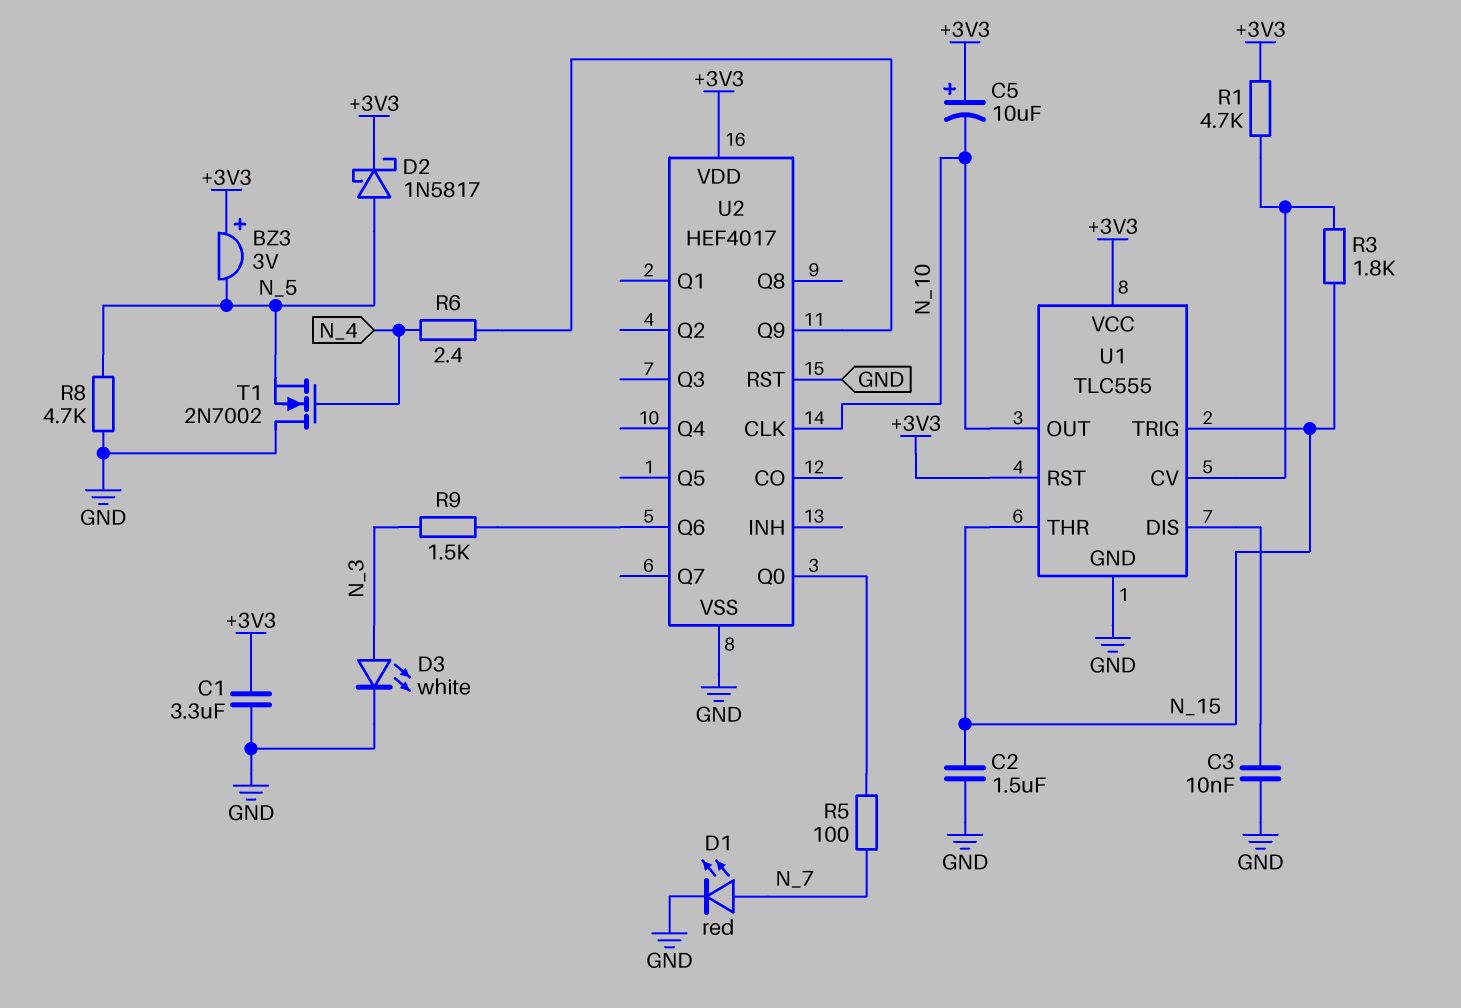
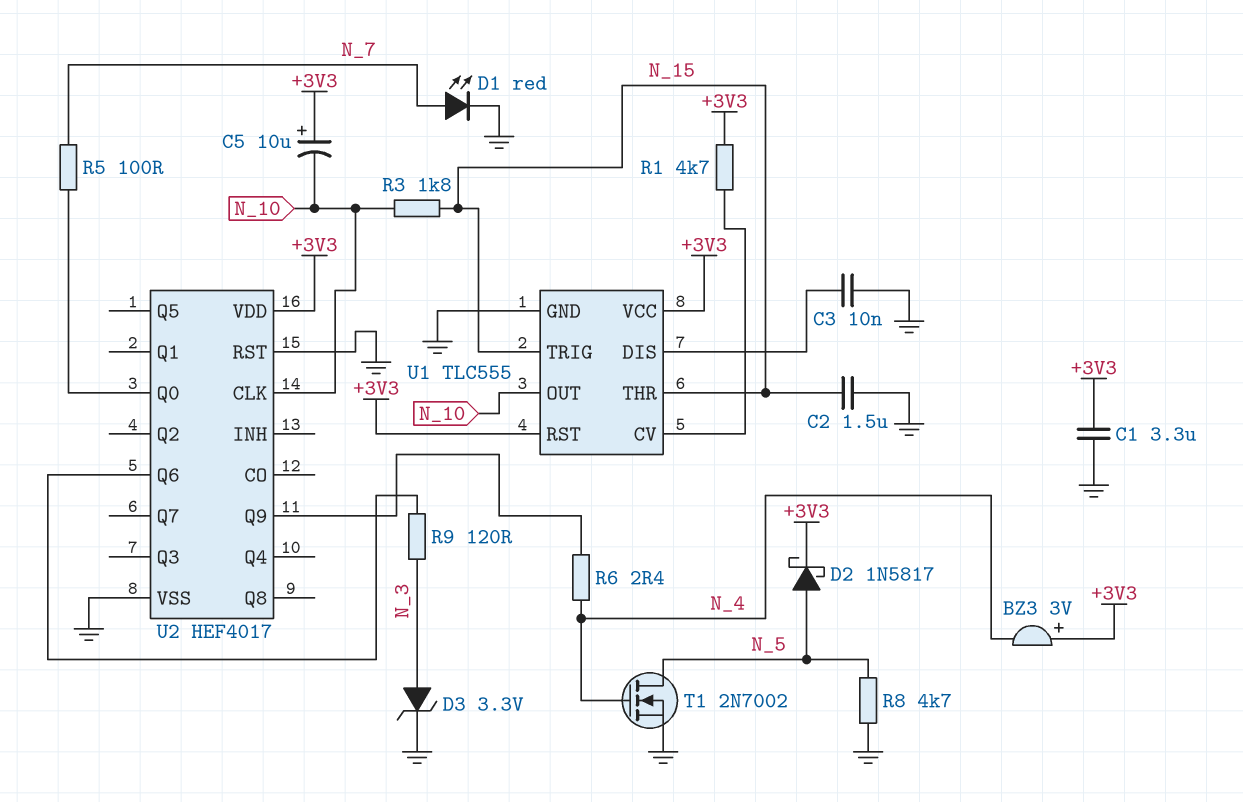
BZ3: buzzer 3V (plus +3V3, minus N_5) -> buzzer 3V (plus +3V3, minus N_4)
D3: LED white (A N_3, K GND) -> zener 3.3V (A N_3, K GND)
R3: 1.8k (N_15, U1/CV) -> 1.8k (N_10, N_15)
R9: 1.5k (N_3, U2/Q6) -> 120 (N_3, U2/Q6)
T1: NMOS 2N7002 (G N_4, D GND, S N_5) -> NMOS 2N7002 (G N_4, D N_5, S GND)

